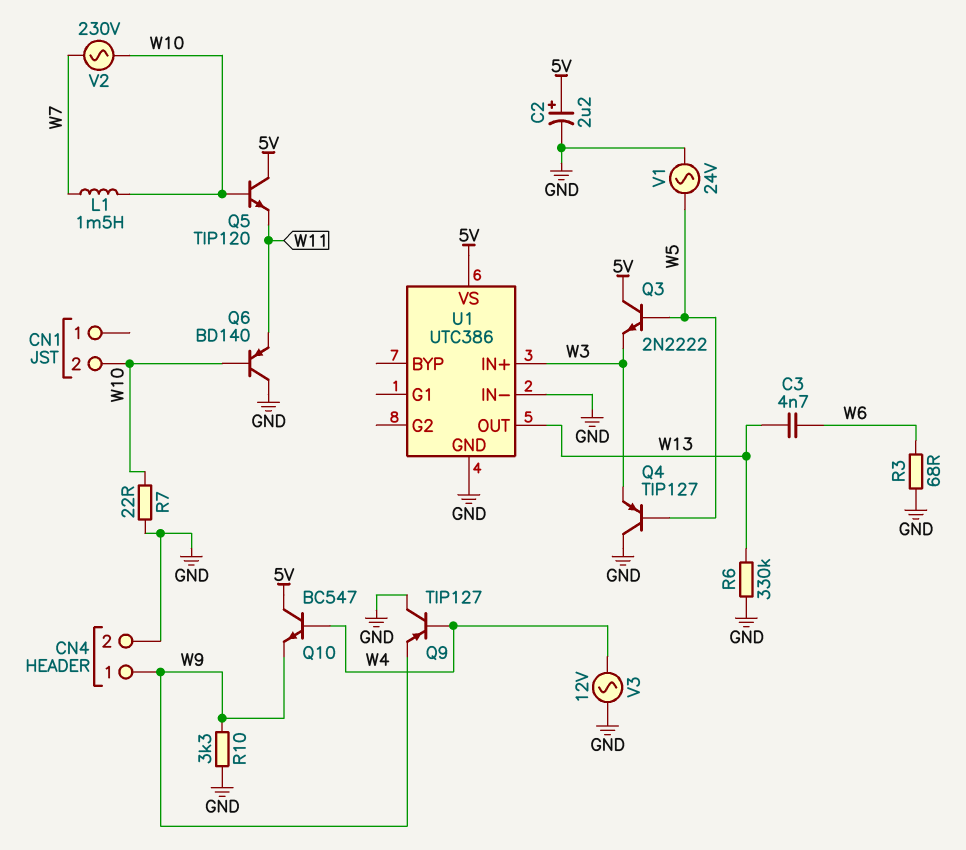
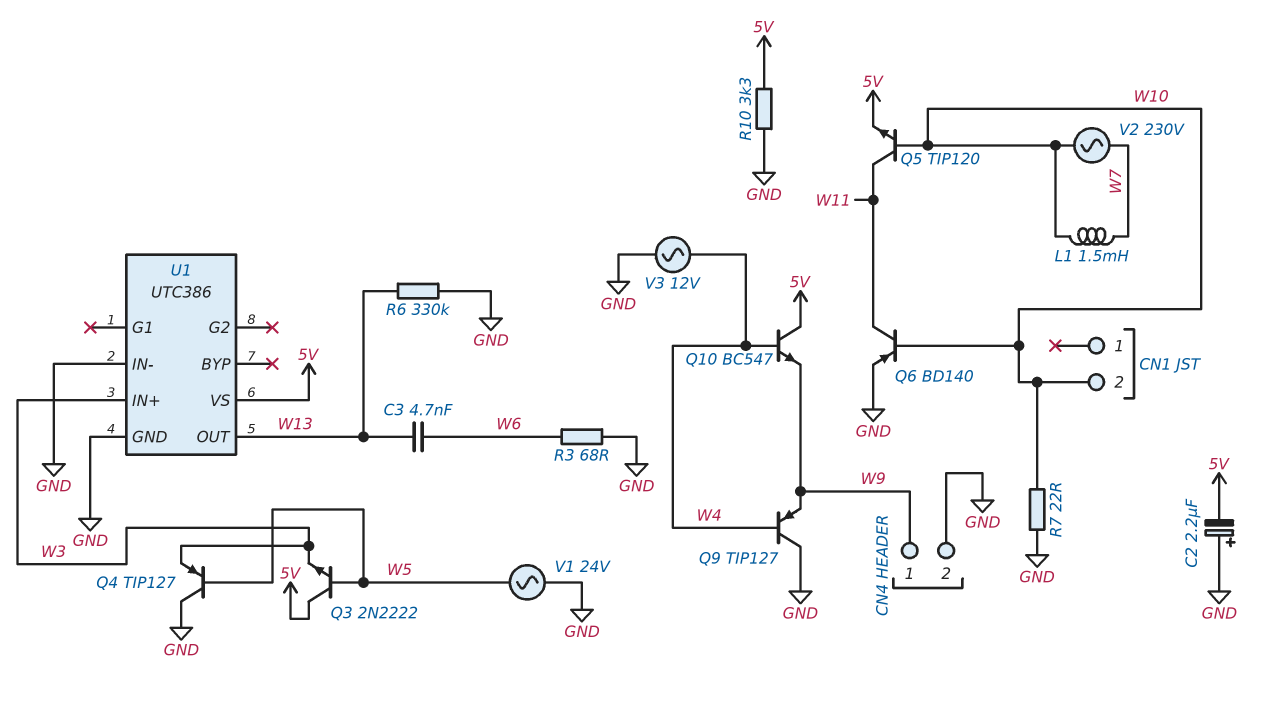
C2: 2.2uF (plus 5V, minus GND) -> 2.2uF (plus GND, minus 5V)
Q5: NPN TIP120 (B W10, C 5V, E W11) -> NPN TIP120 (B W10, C W11, E 5V)
Q6: PNP BD140 (B W10, C GND, E W11) -> PNP BD140 (B W10, C W11, E GND)
R10: 3.3k (GND, W9) -> 3.3k (5V, GND)

